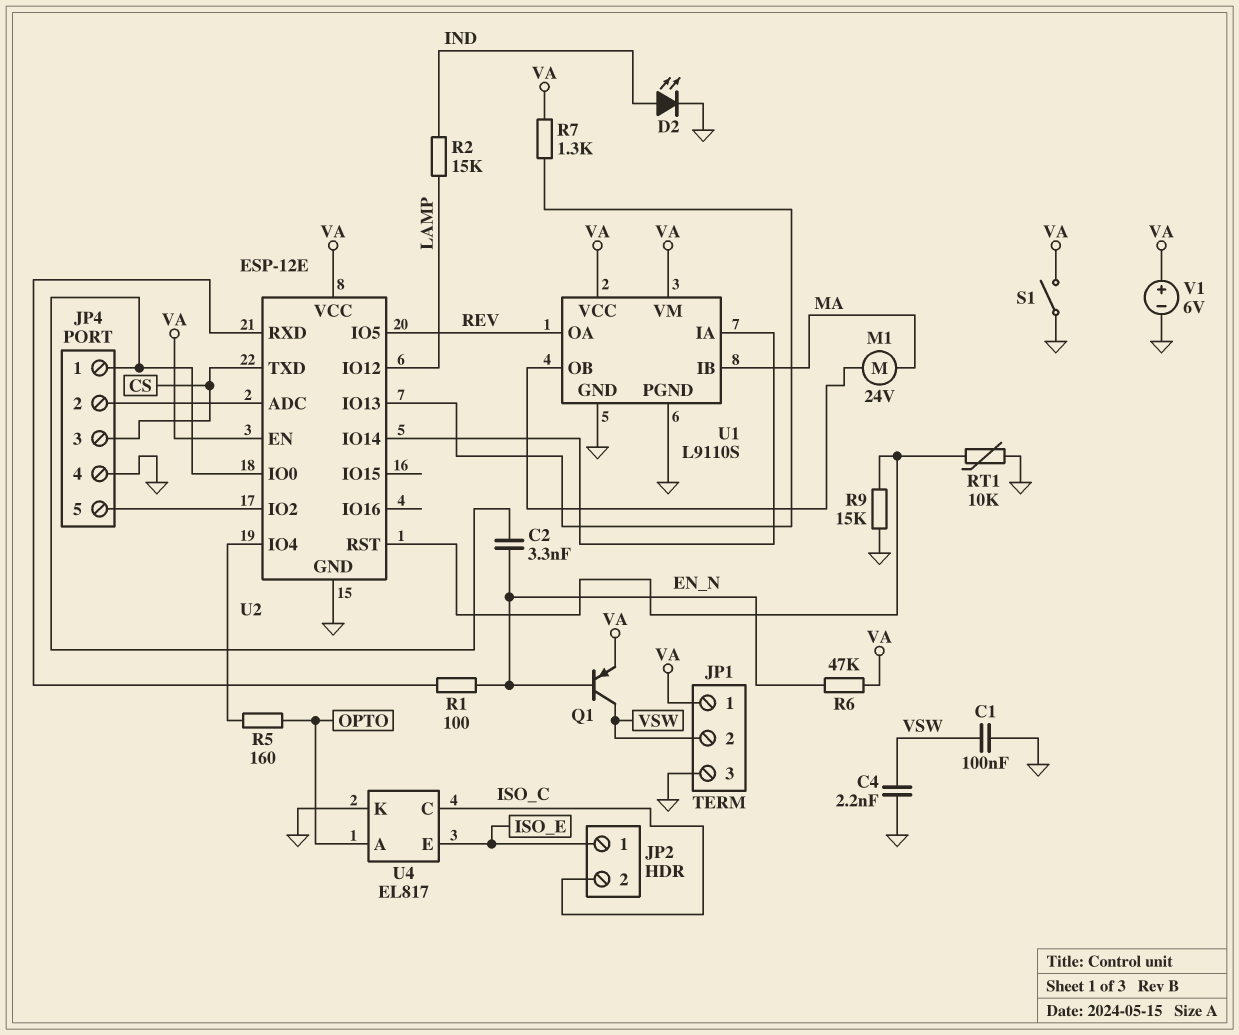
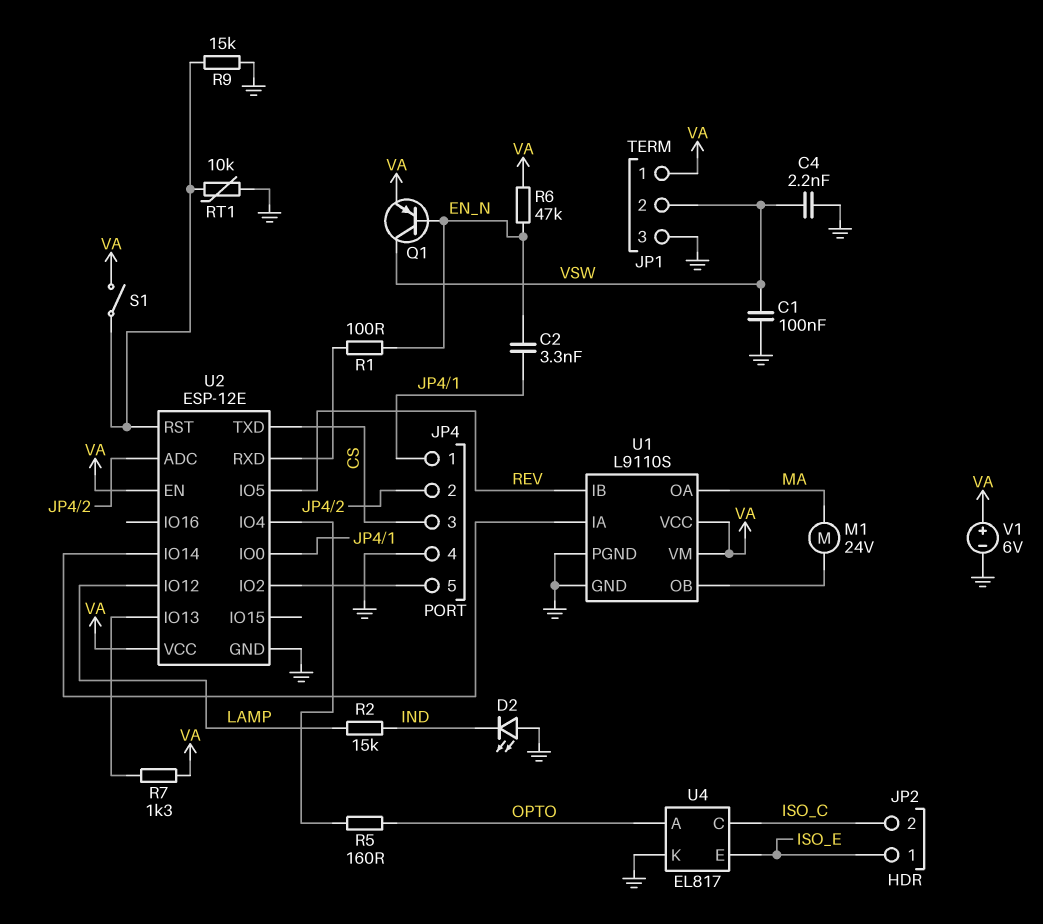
D2: LED (A IND, K GND) -> LED (A GND, K IND)
S1: switch (GND, VA) -> switch (U2/RST, VA)
U1 pin IB: MA -> REV
U1 pin OA: REV -> MA

